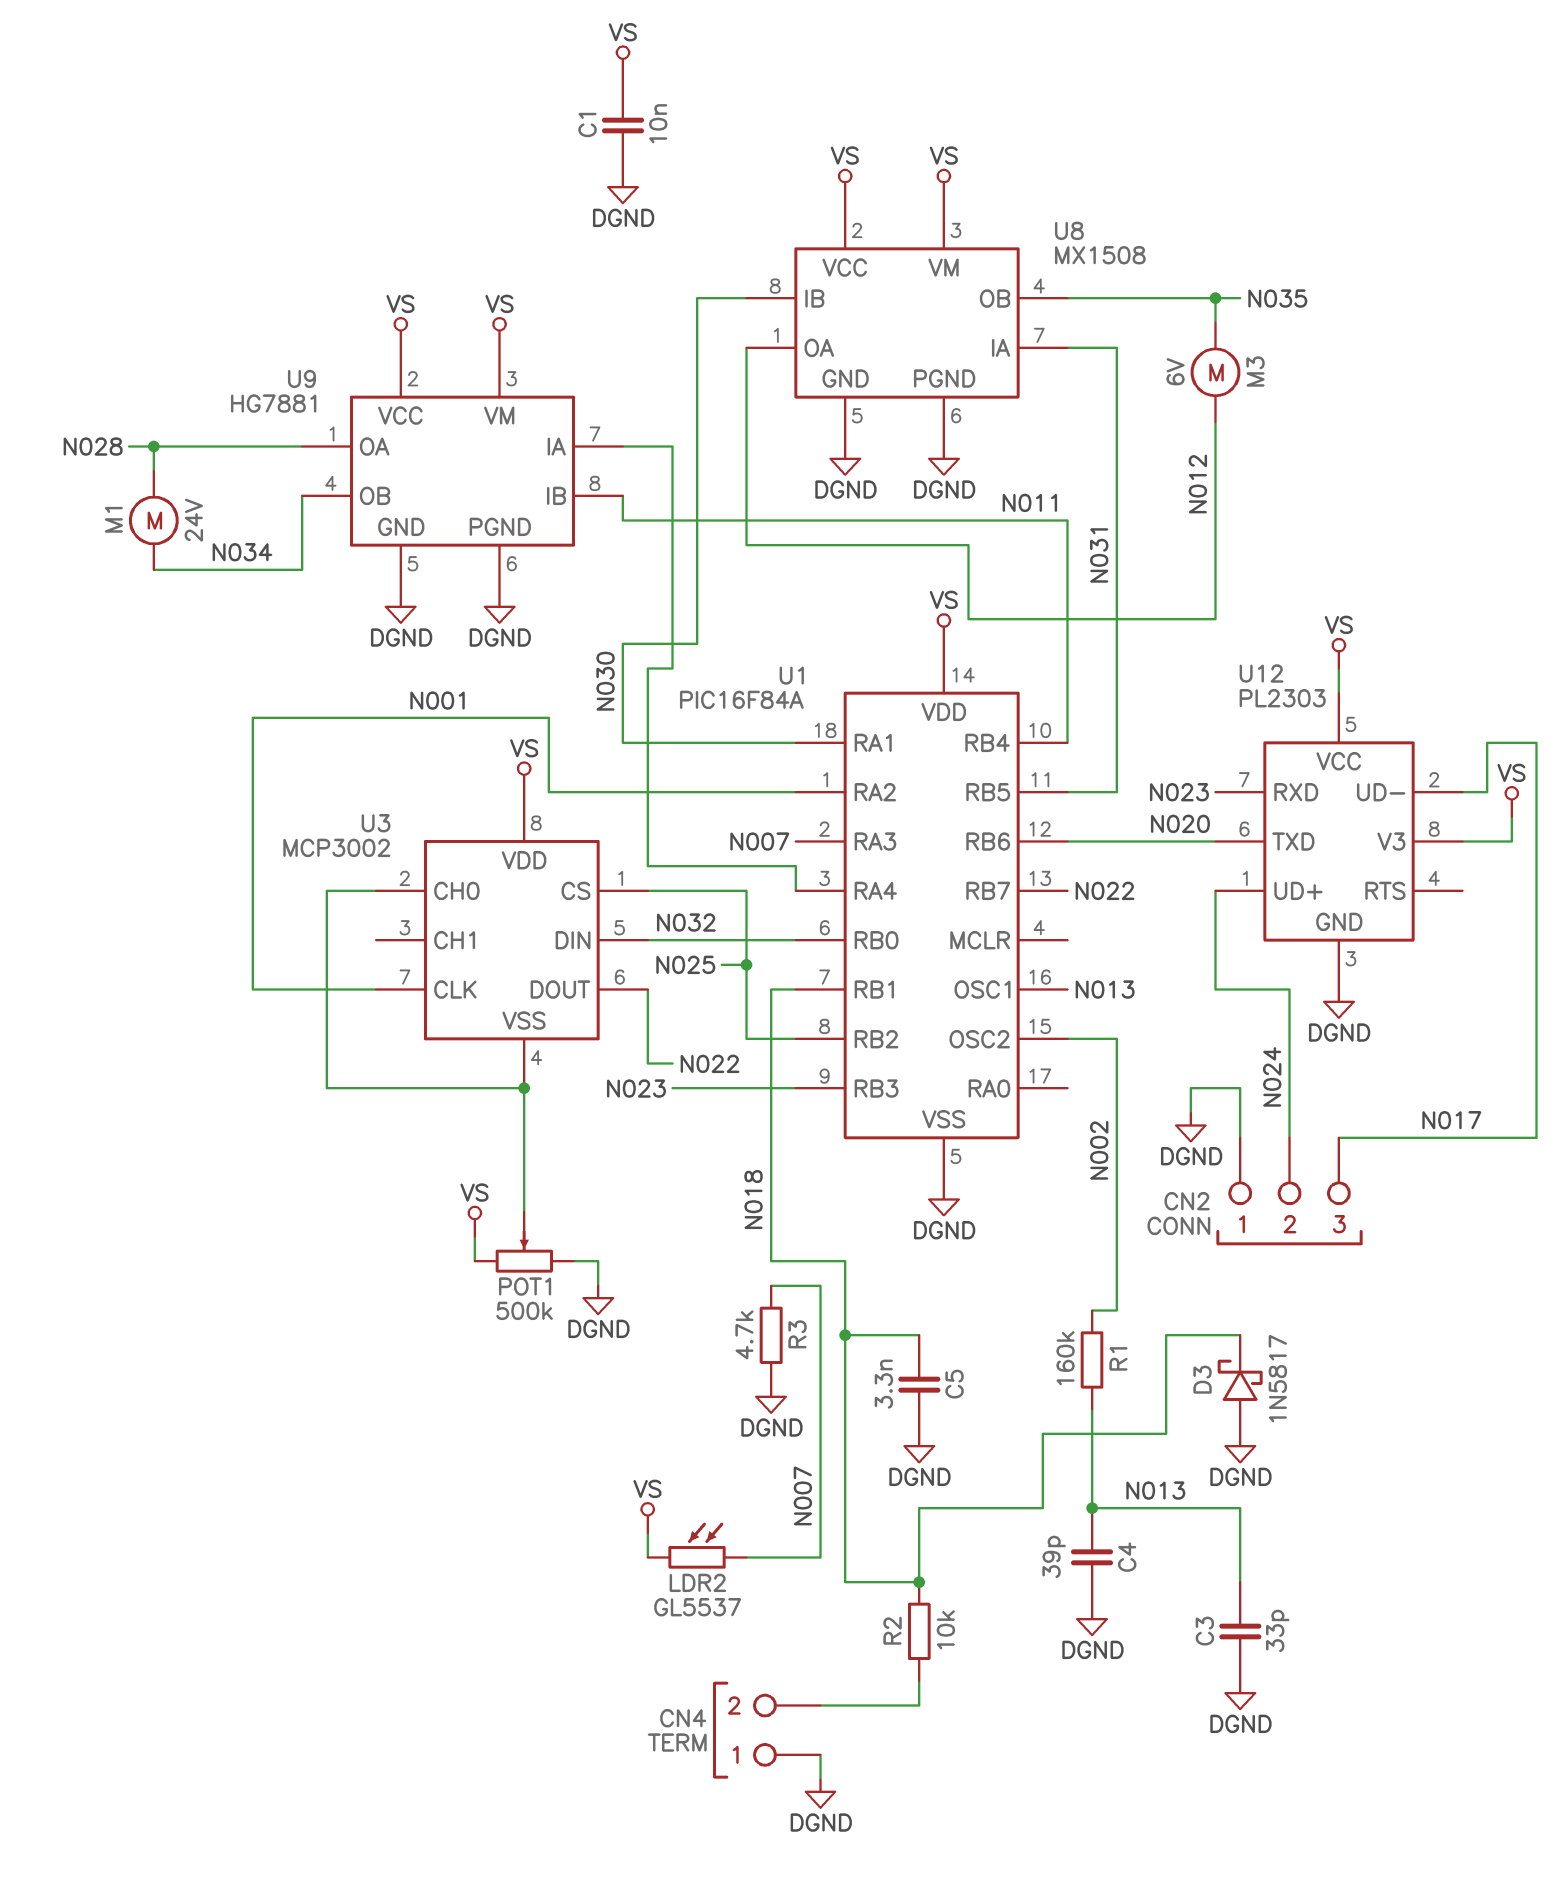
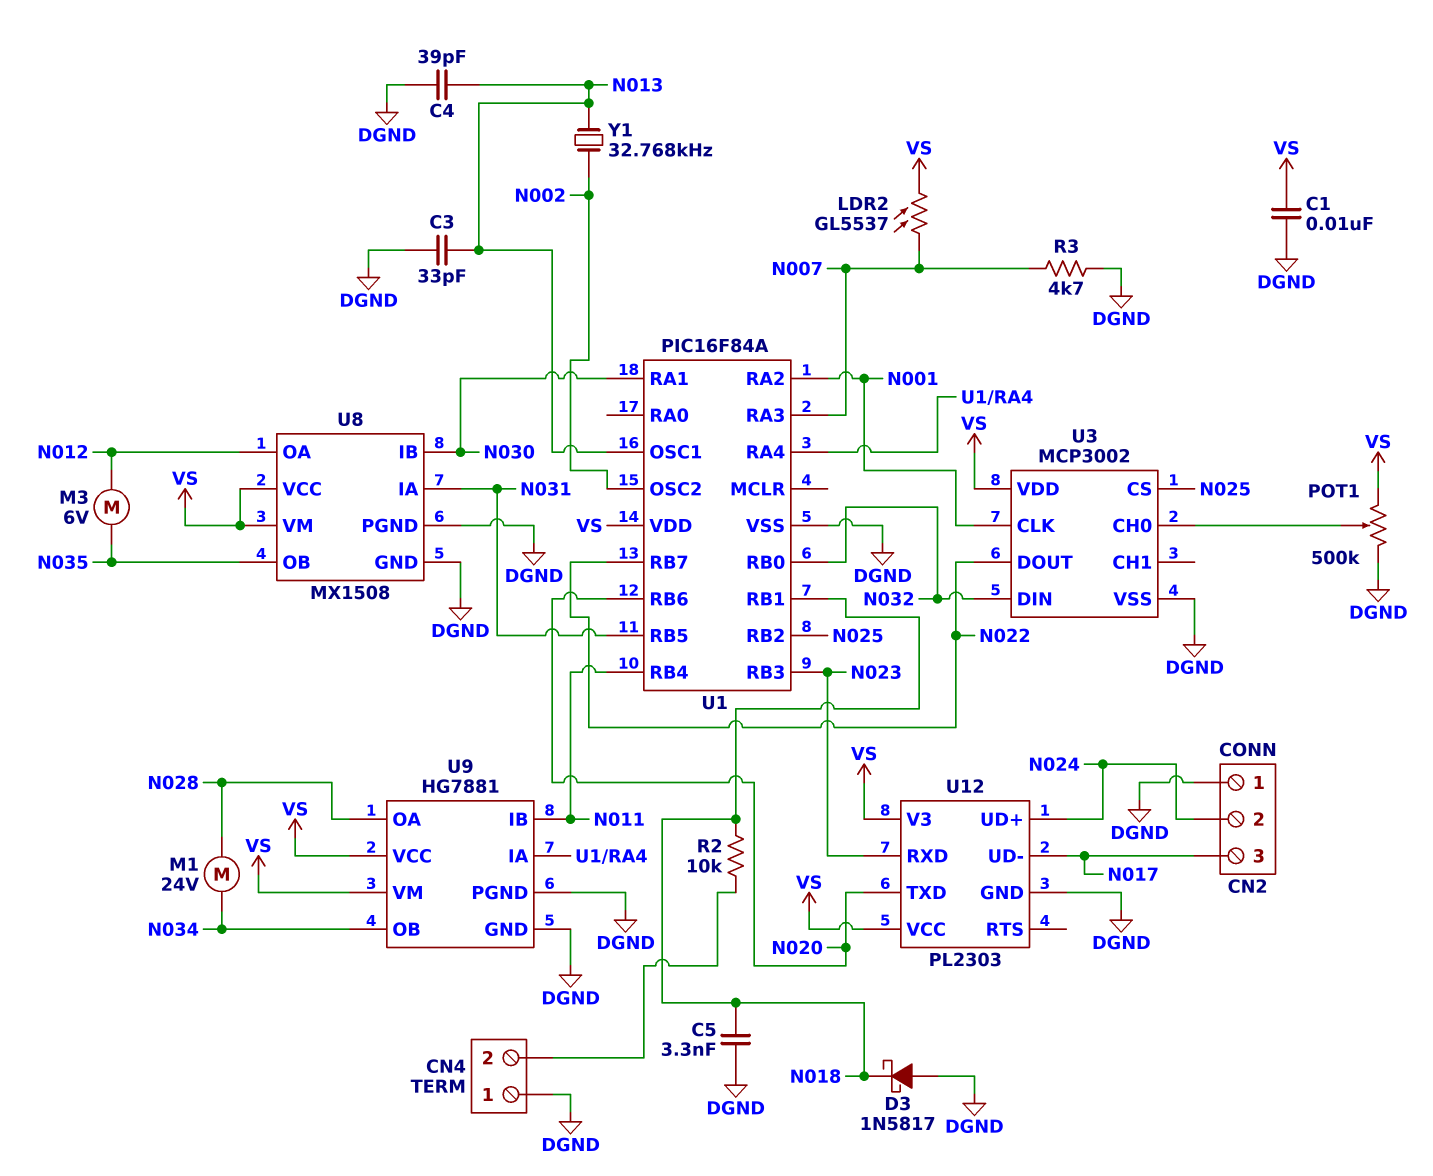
R1: 160k (N002, N013) -> none
U3 pin VSS: U3/CH0 -> DGND
Y1: none -> 32.768kHz (N002, N013)

